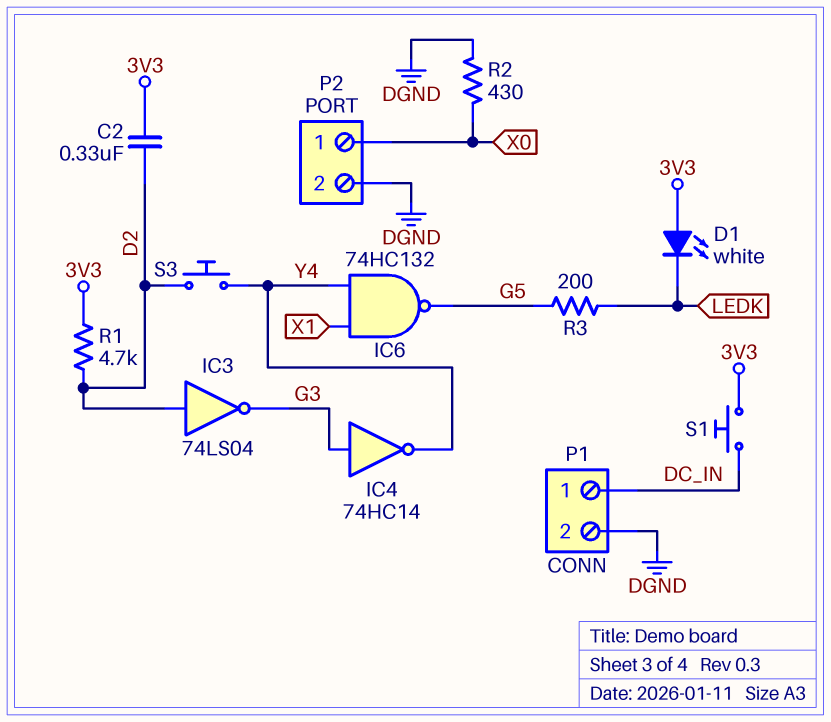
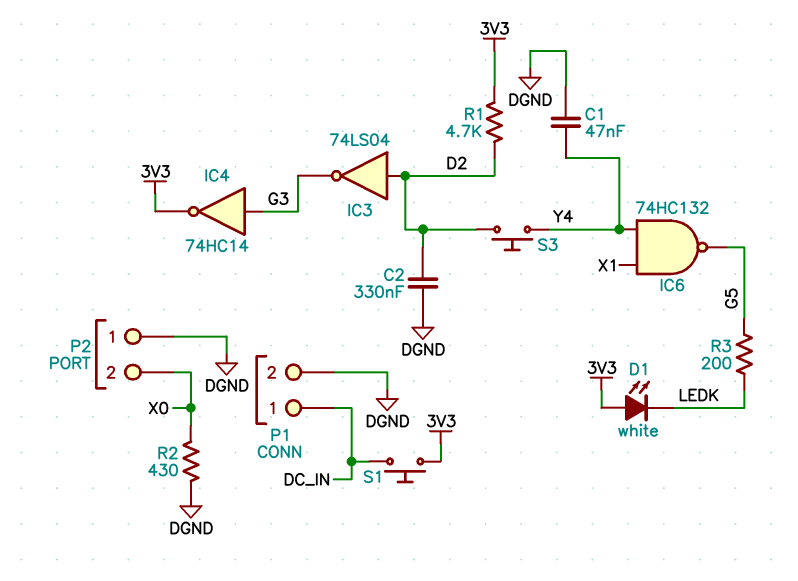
C1: none -> 47nF (DGND, Y4)
C2: 330nF (3V3, D2) -> 330nF (D2, DGND)
IC4: NOT 74HC14 (in G3, out Y4) -> NOT 74HC14 (in G3, out 3V3)
P2 pin 1: X0 -> DGND
P2 pin 2: DGND -> X0

